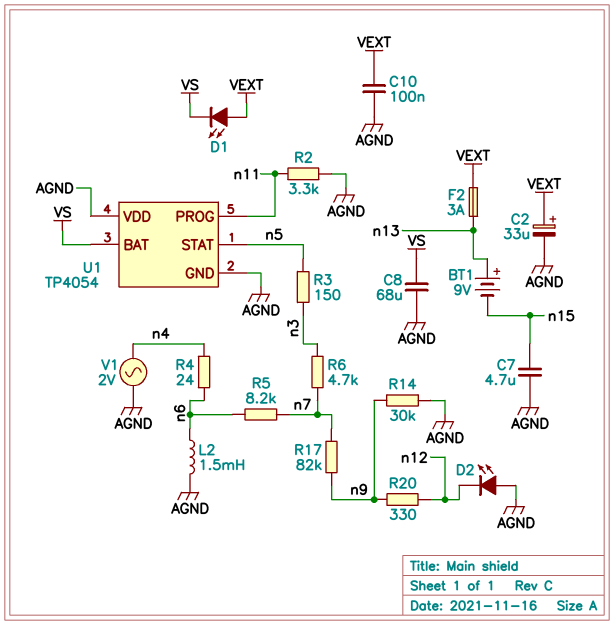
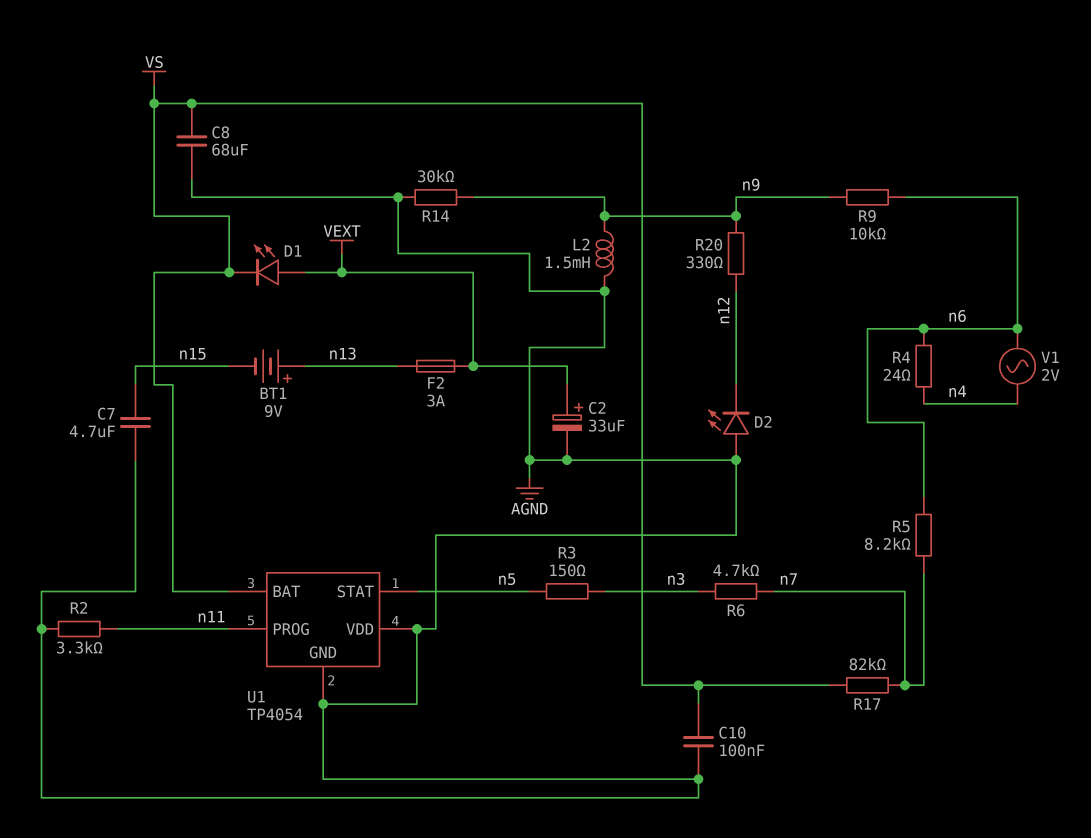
C10: 100nF (AGND, VEXT) -> 100nF (AGND, VS)
L2: 1.5mH (AGND, n6) -> 1.5mH (AGND, n9)
R9: none -> 10k (n6, n9)
R17: 82k (n7, n9) -> 82k (VS, n7)
V1: AC 2V (AGND, n4) -> AC 2V (n4, n6)

